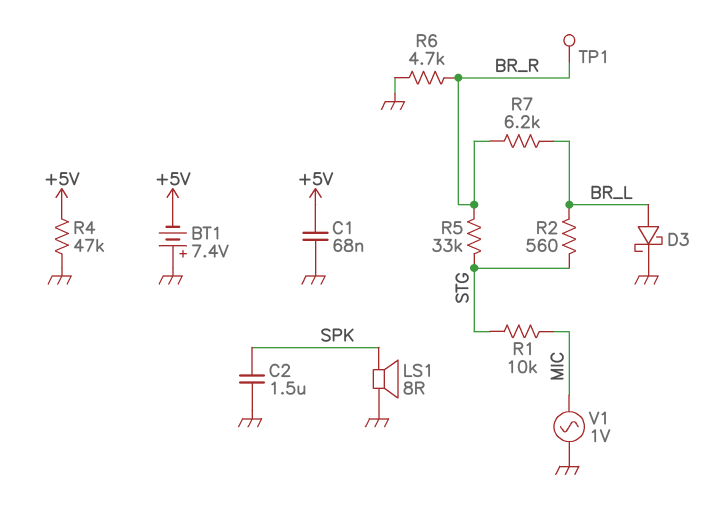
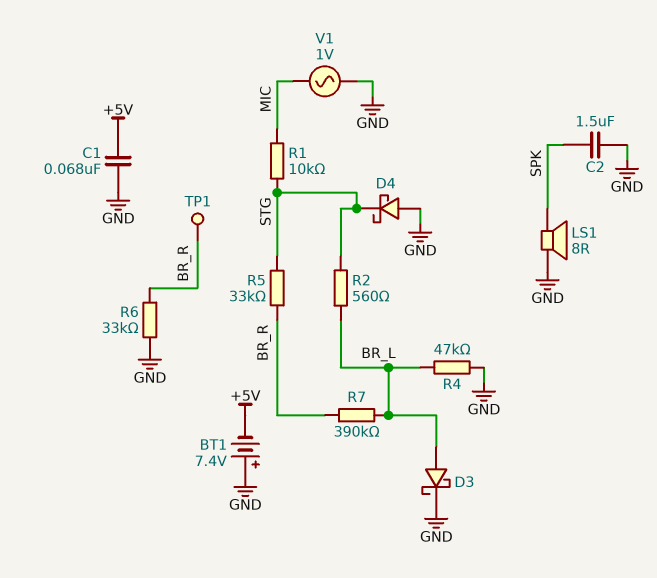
D4: none -> schottky (A GND, K STG)
R4: 47k (+5V, GND) -> 47k (BR_L, GND)
R6: 4.7k (BR_R, GND) -> 33k (BR_R, GND)
R7: 6.2k (BR_L, BR_R) -> 390k (BR_L, BR_R)

